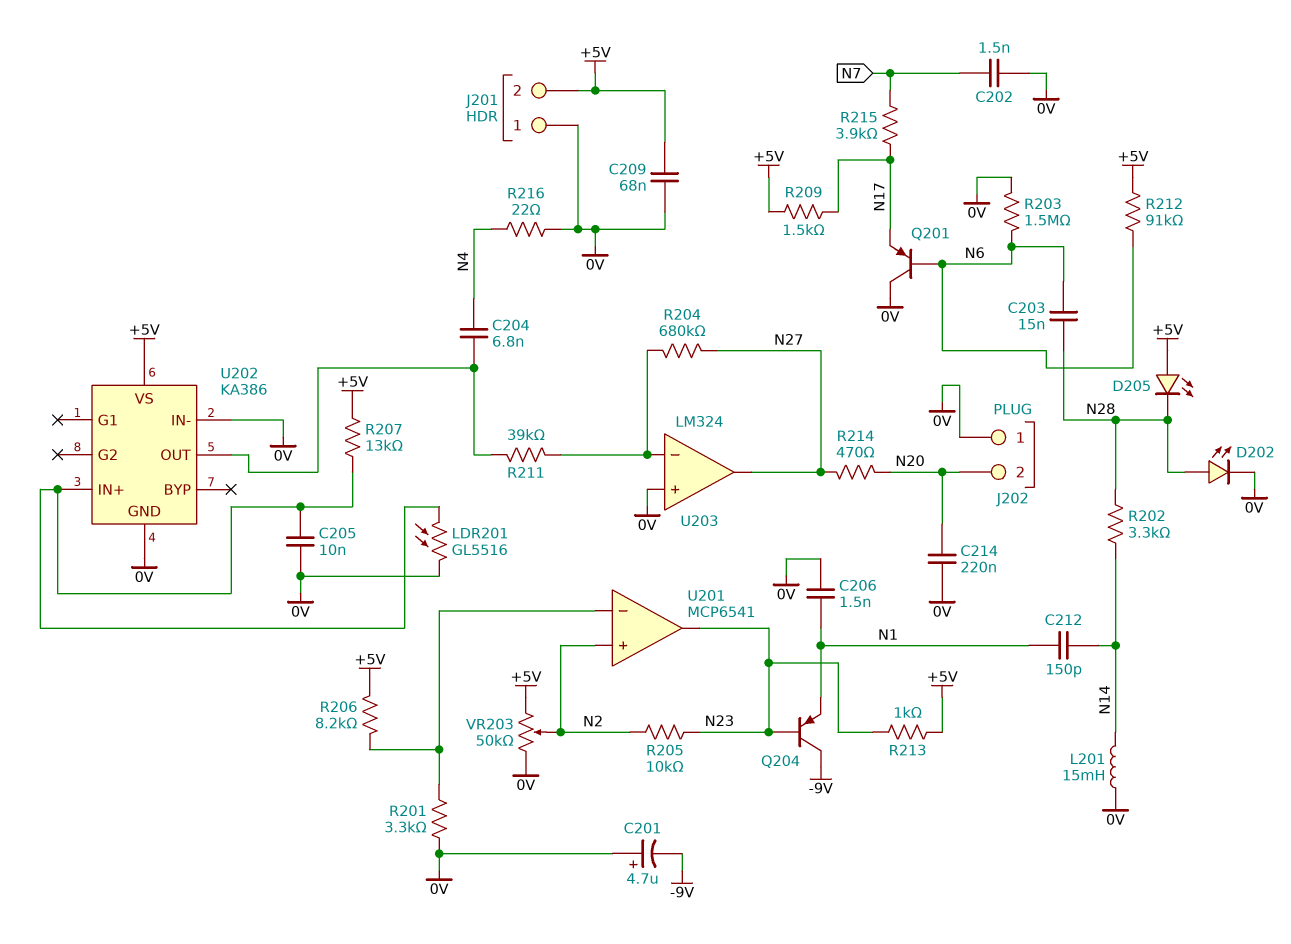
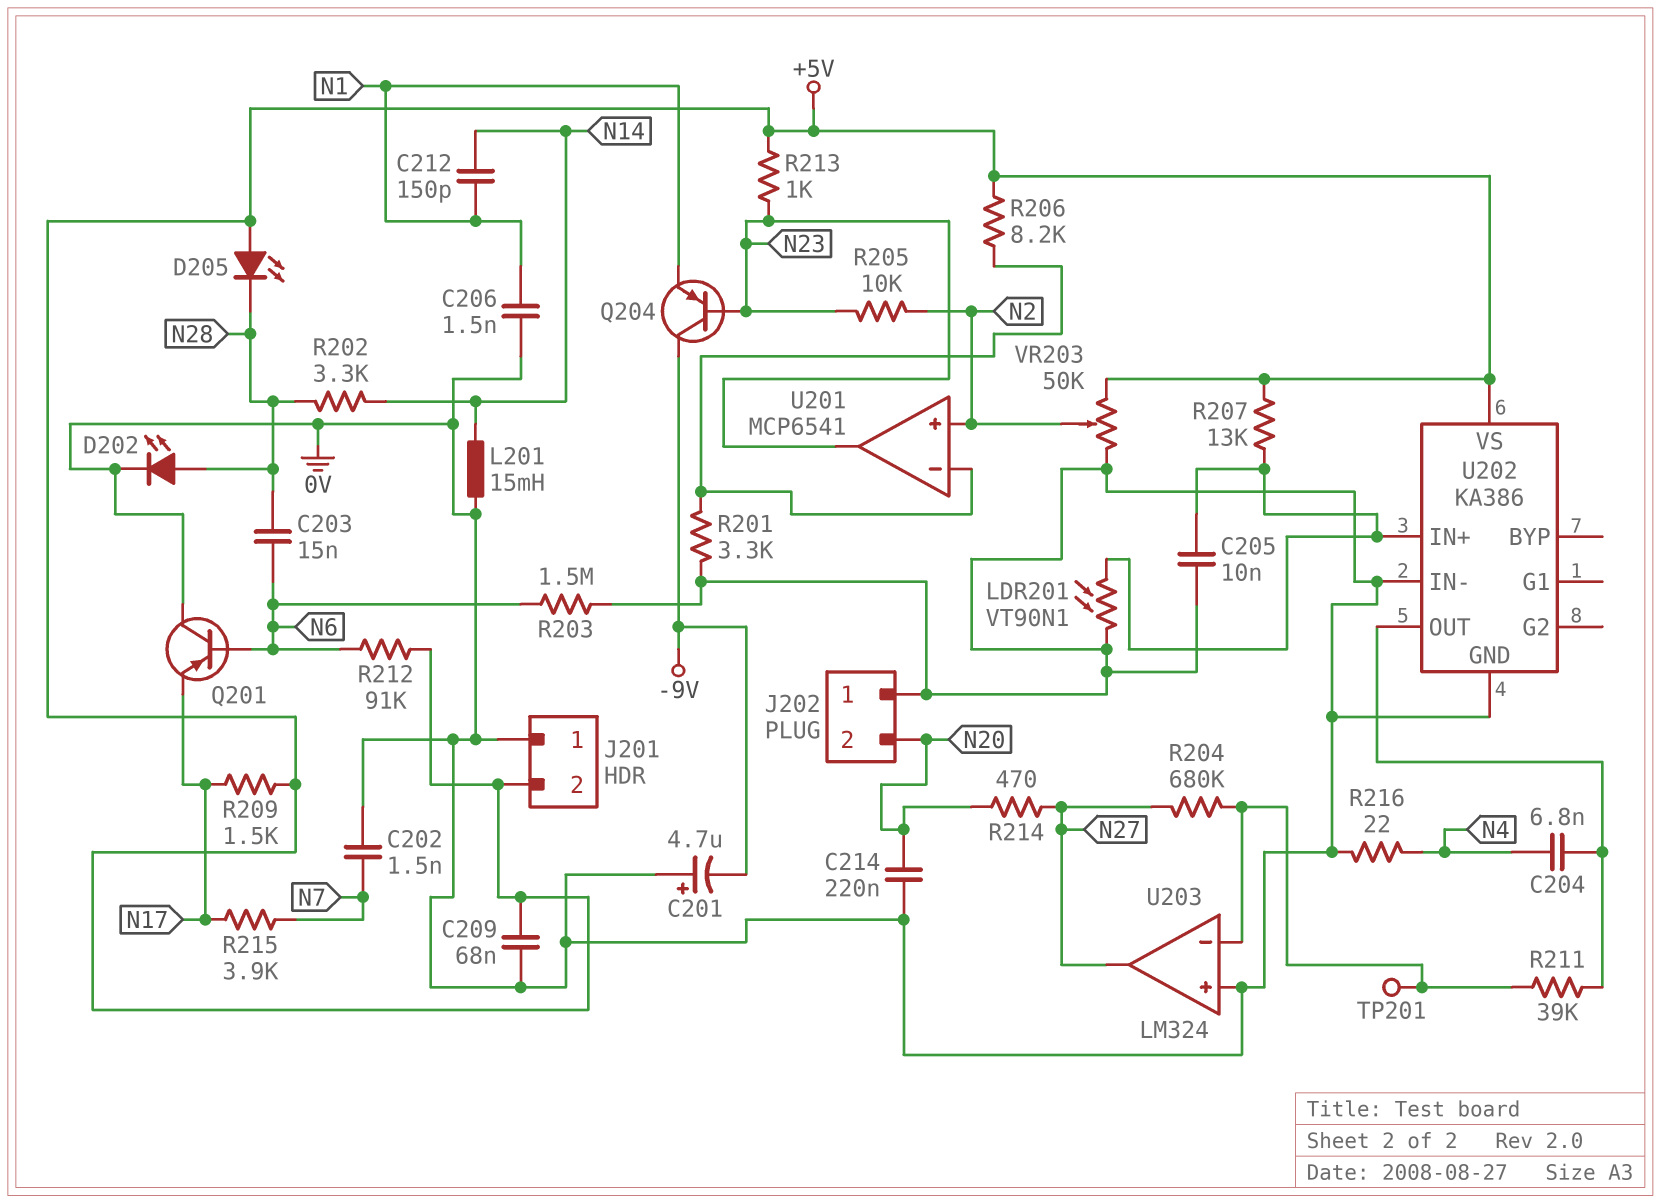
LDR201: GL5516 (0V, U202/IN+) -> VT90N1 (0V, U202/IN+)
TP201: none -> test point (U203/in-)

